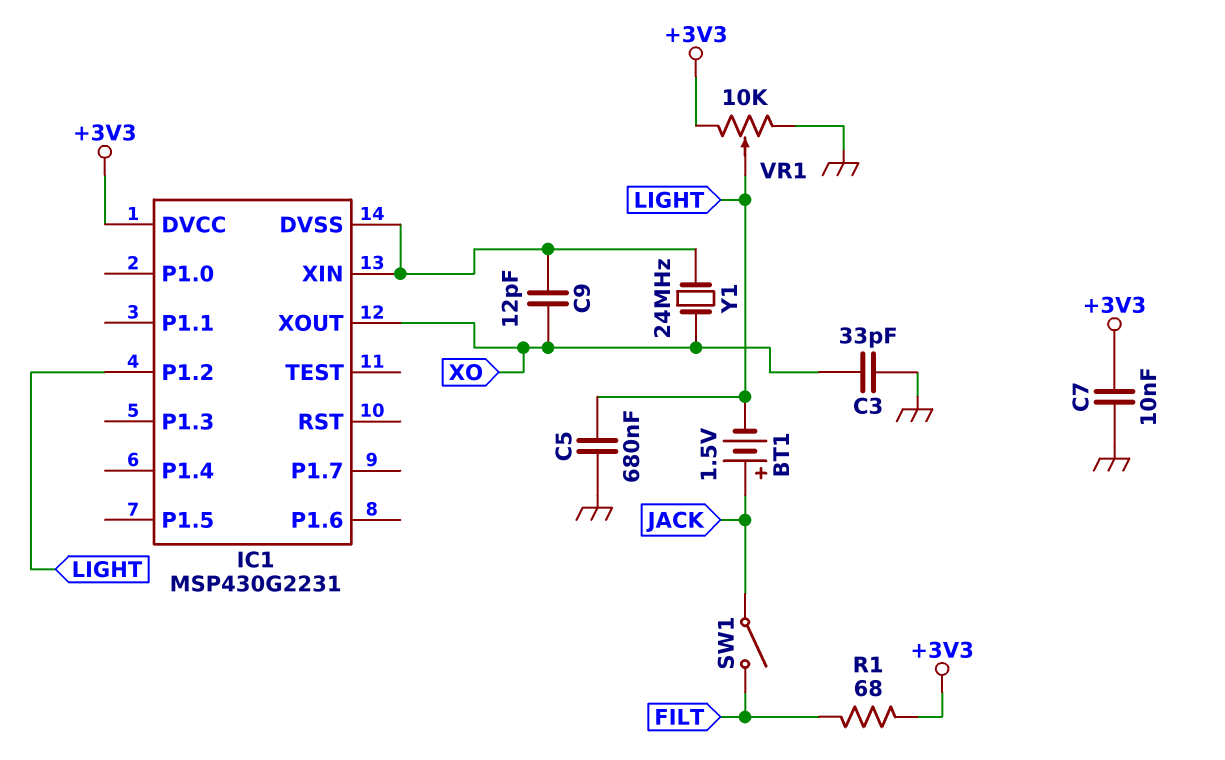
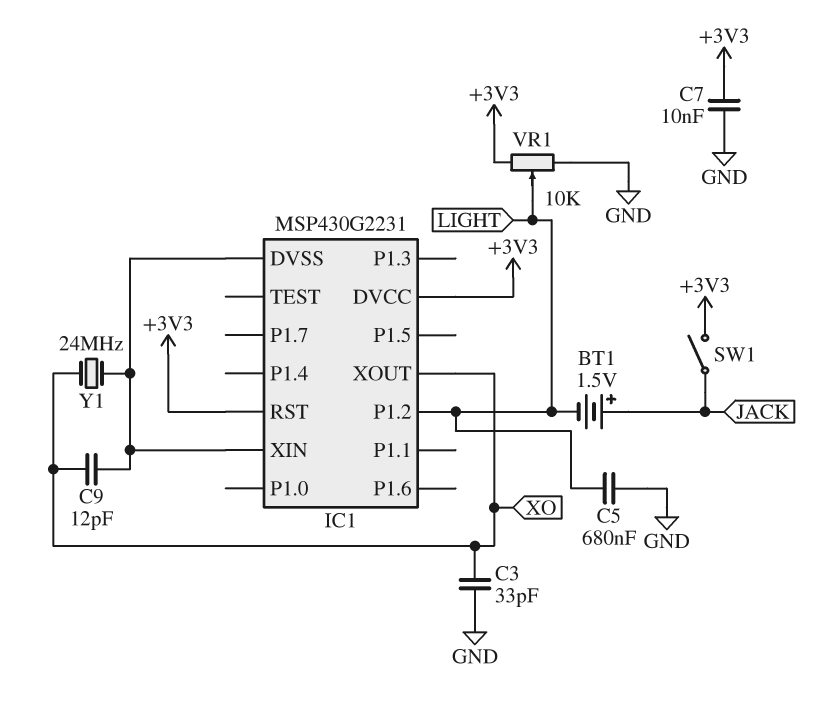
IC1 pin RST: none -> +3V3
R1: 68 (+3V3, FILT) -> none
SW1: switch (FILT, JACK) -> switch (+3V3, JACK)

